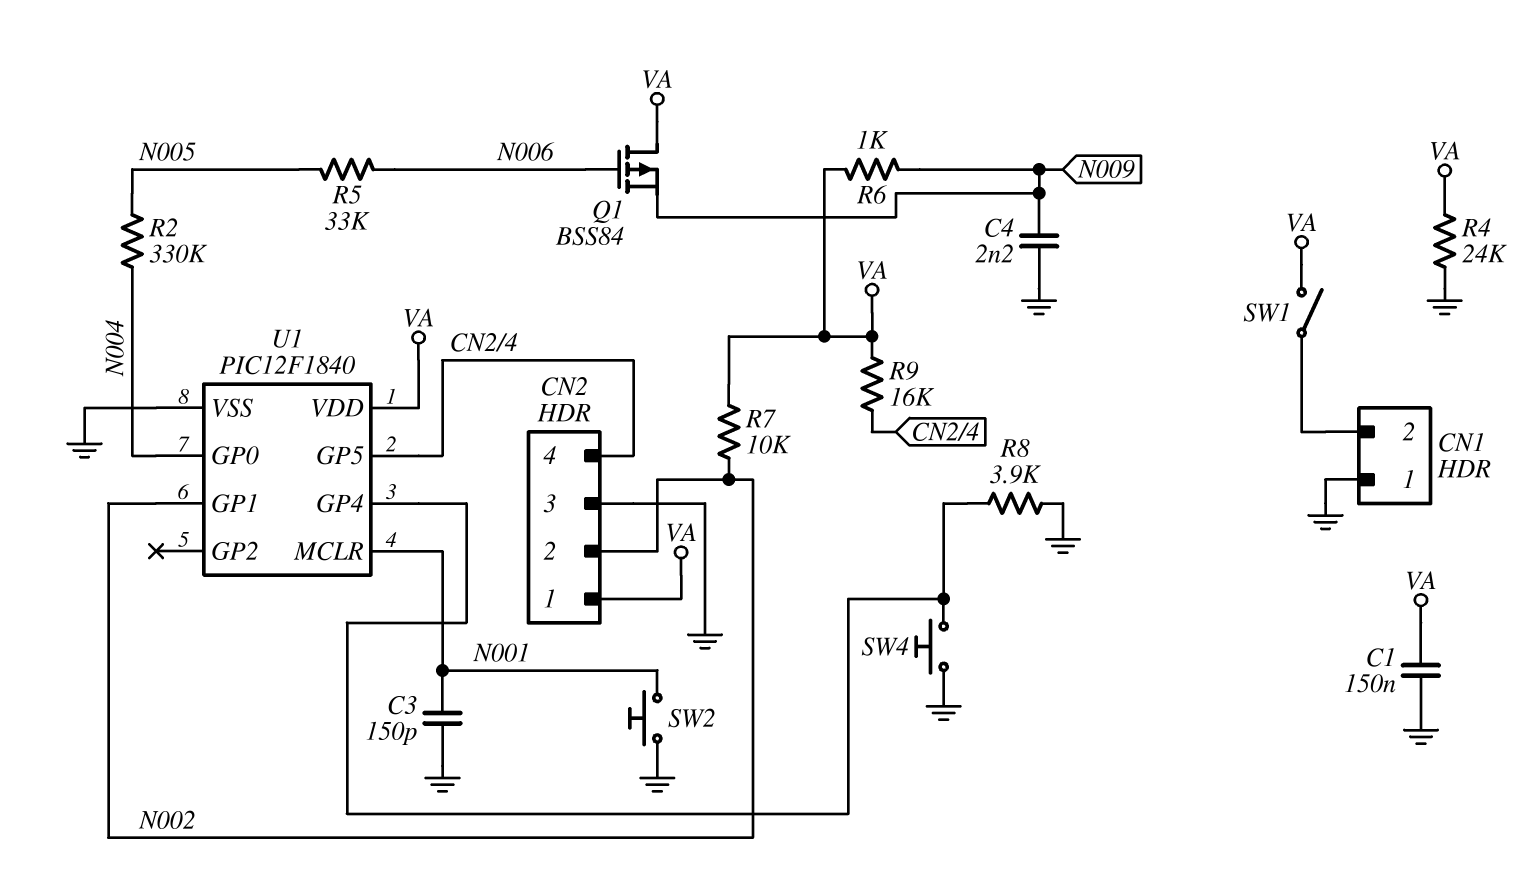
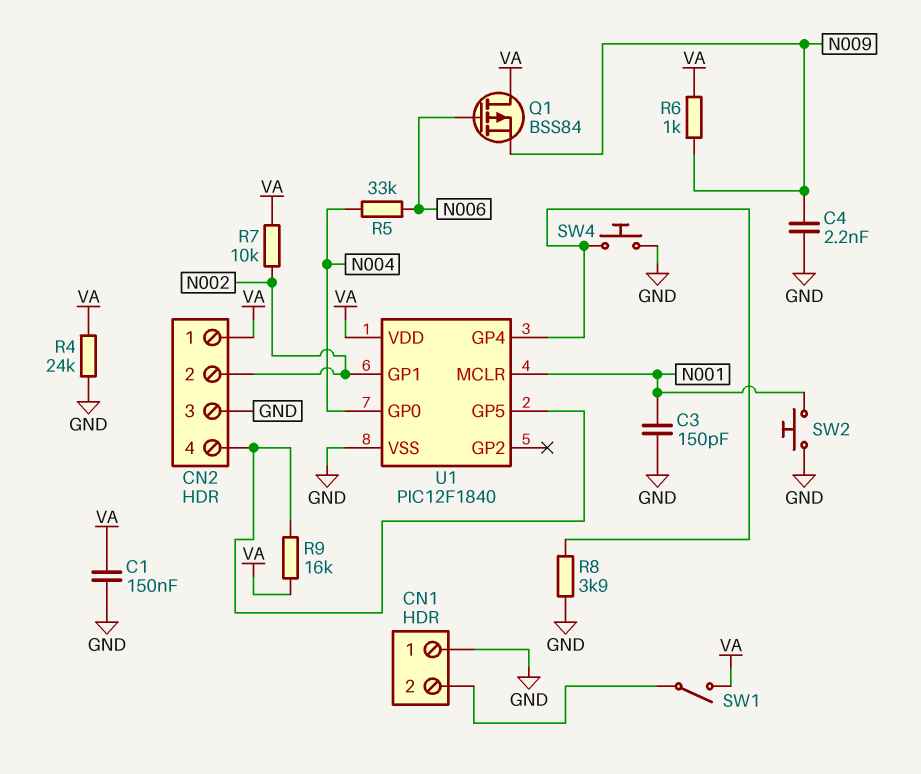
R2: 330k (N004, N005) -> none
R5: 33k (N005, N006) -> 33k (N004, N006)

